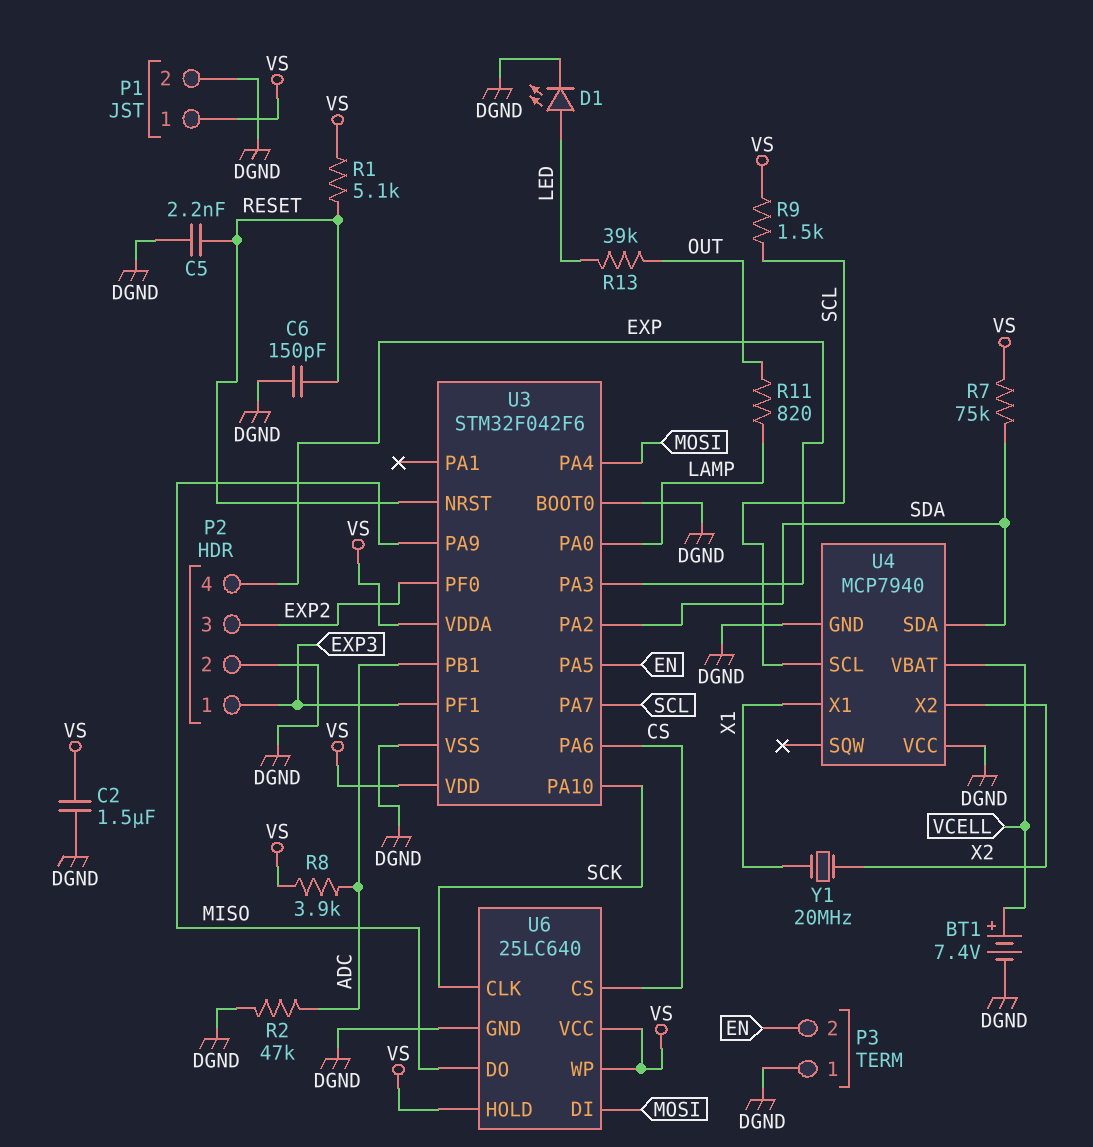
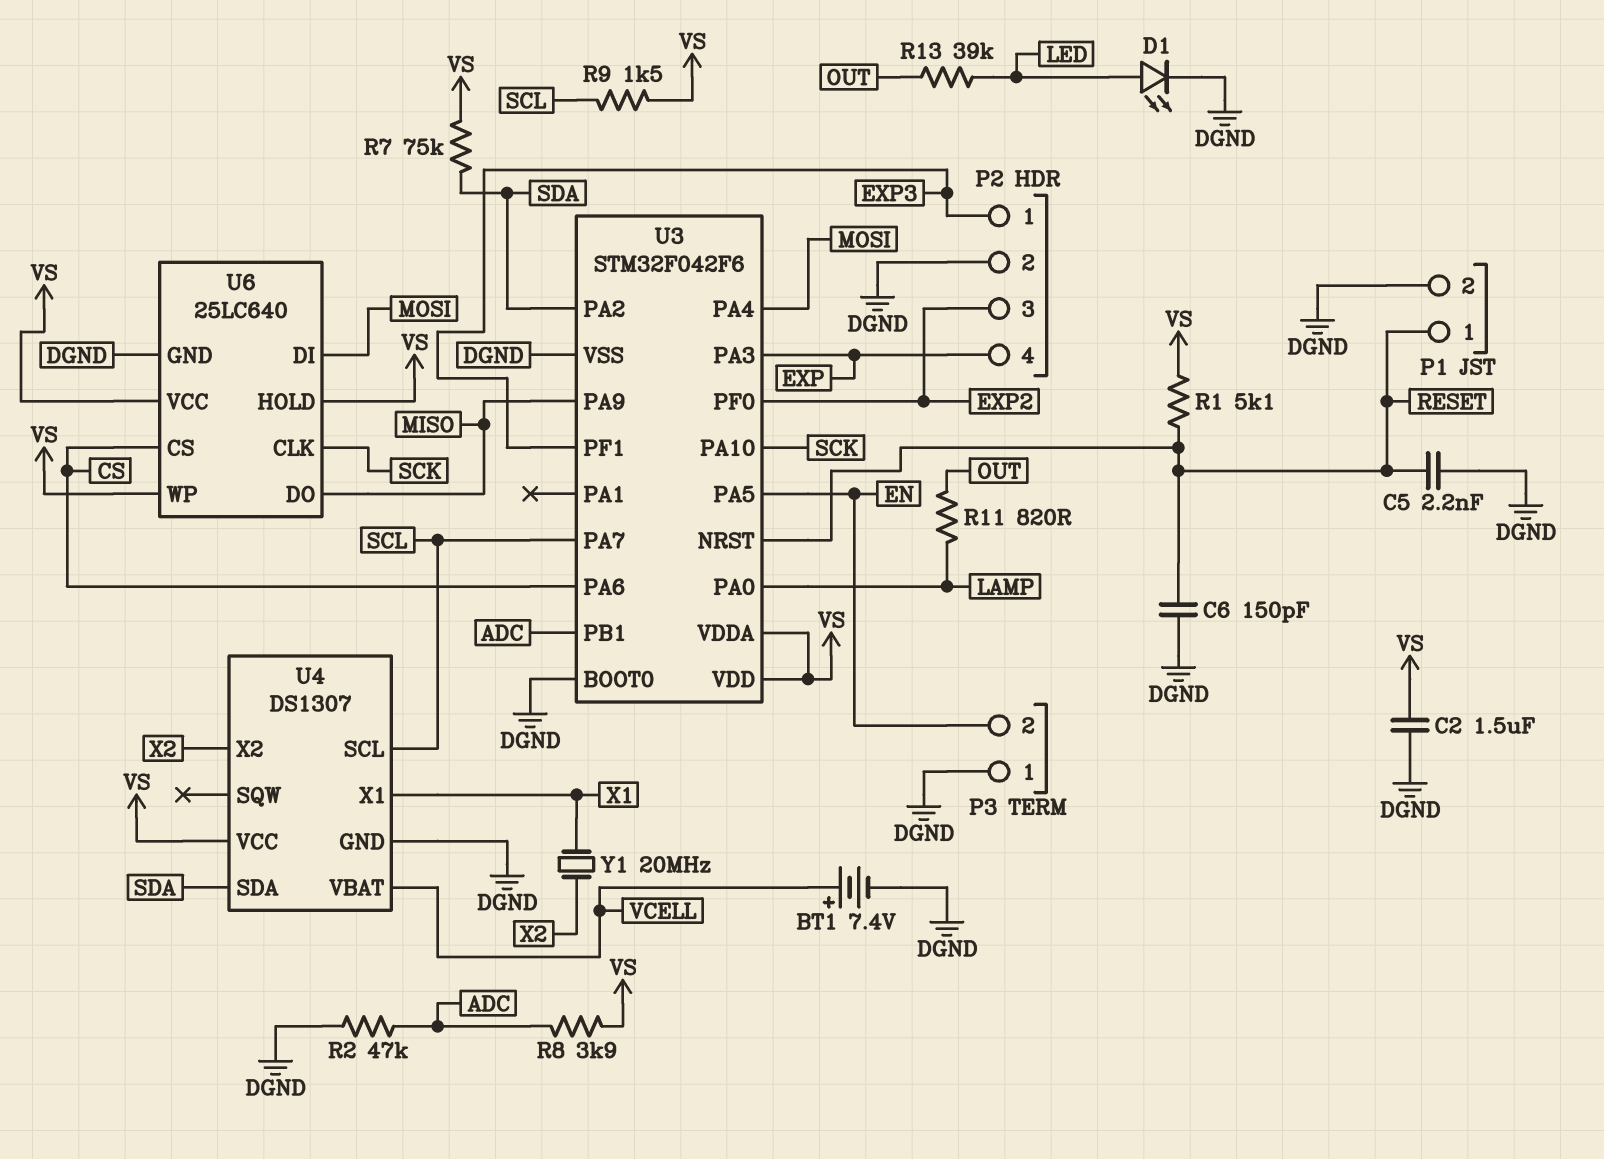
P1 pin 1: VS -> RESET
U4: MCP7940 -> DS1307
U4 pin VCC: DGND -> VS

